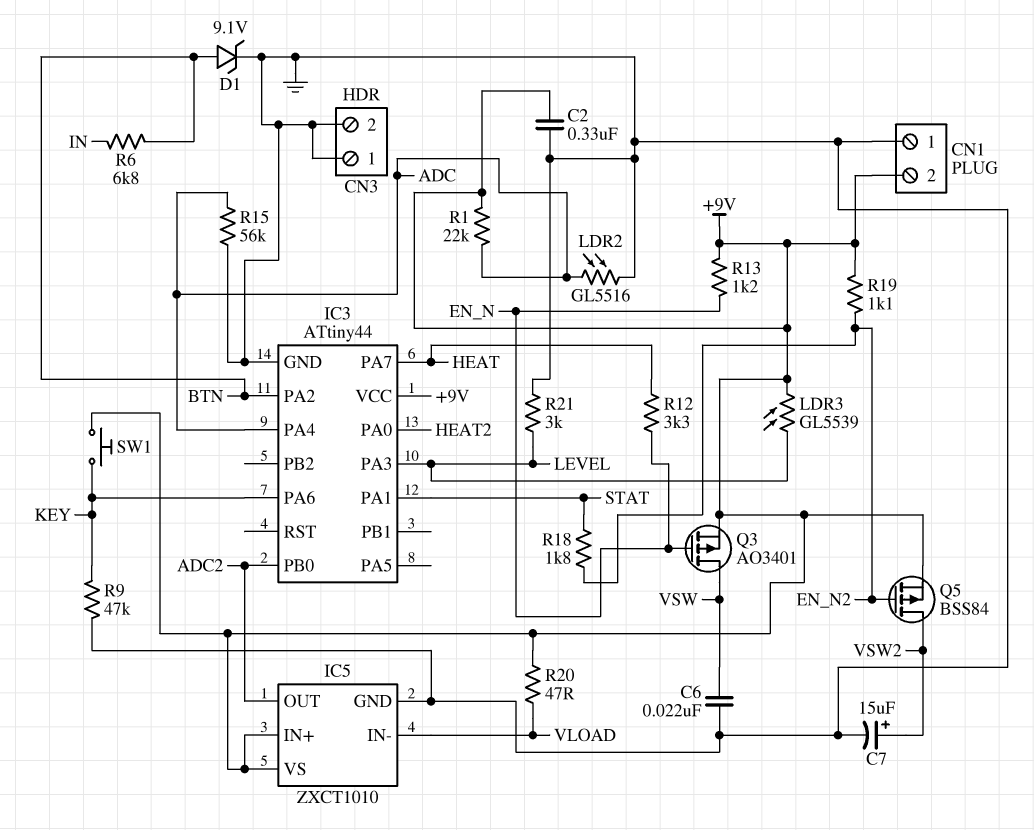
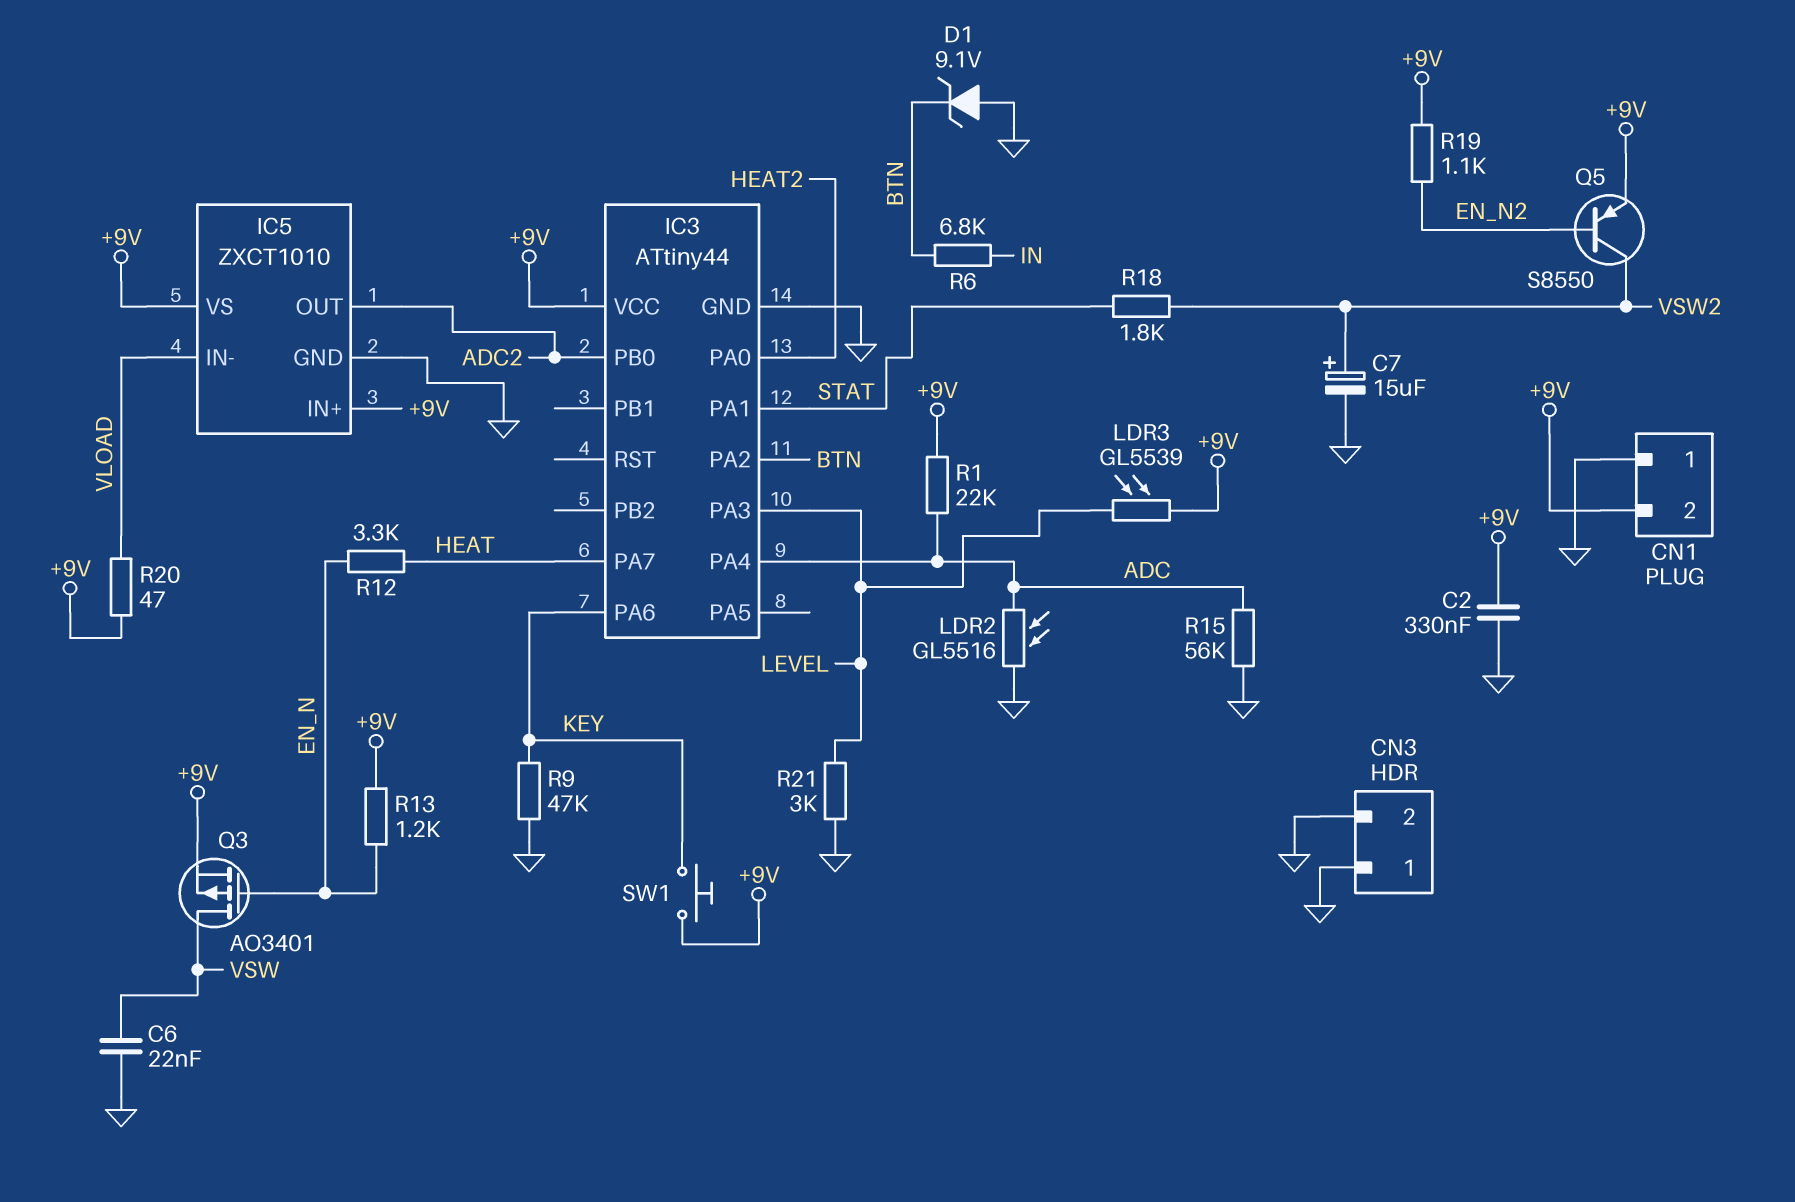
D1: zener 9.1V (A BTN, K GND) -> zener 9.1V (A GND, K BTN)
Q5: PMOS BSS84 (G EN_N2, D VSW2, S +9V) -> PNP S8550 (B EN_N2, C VSW2, E +9V)
R18: 1.8k (EN_N2, STAT) -> 1.8k (STAT, VSW2)

